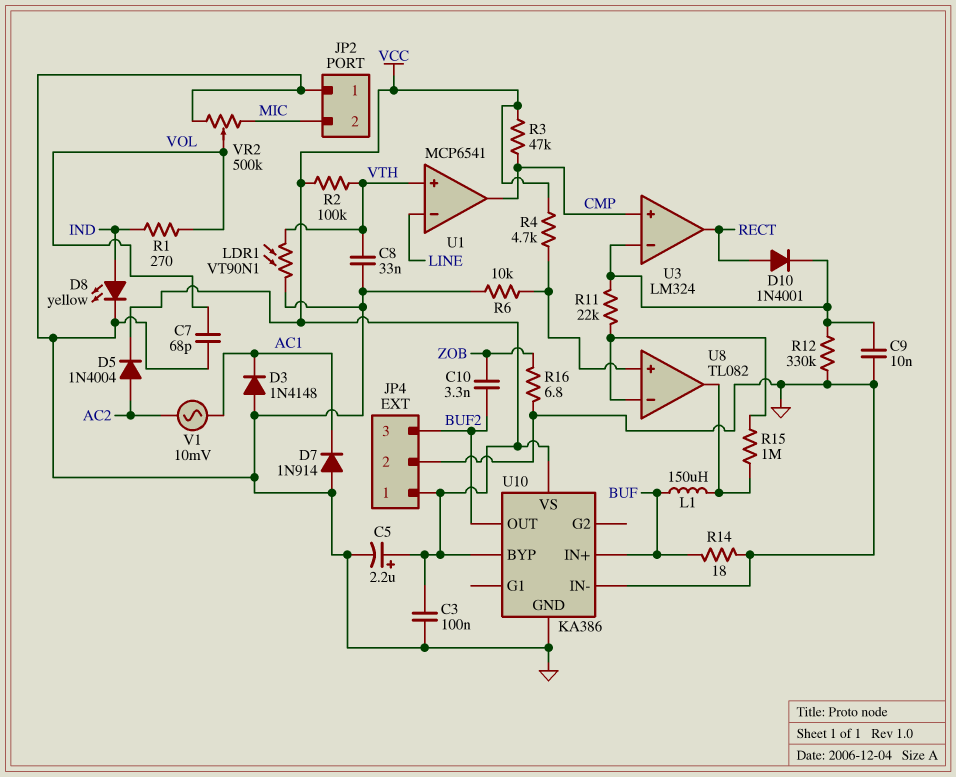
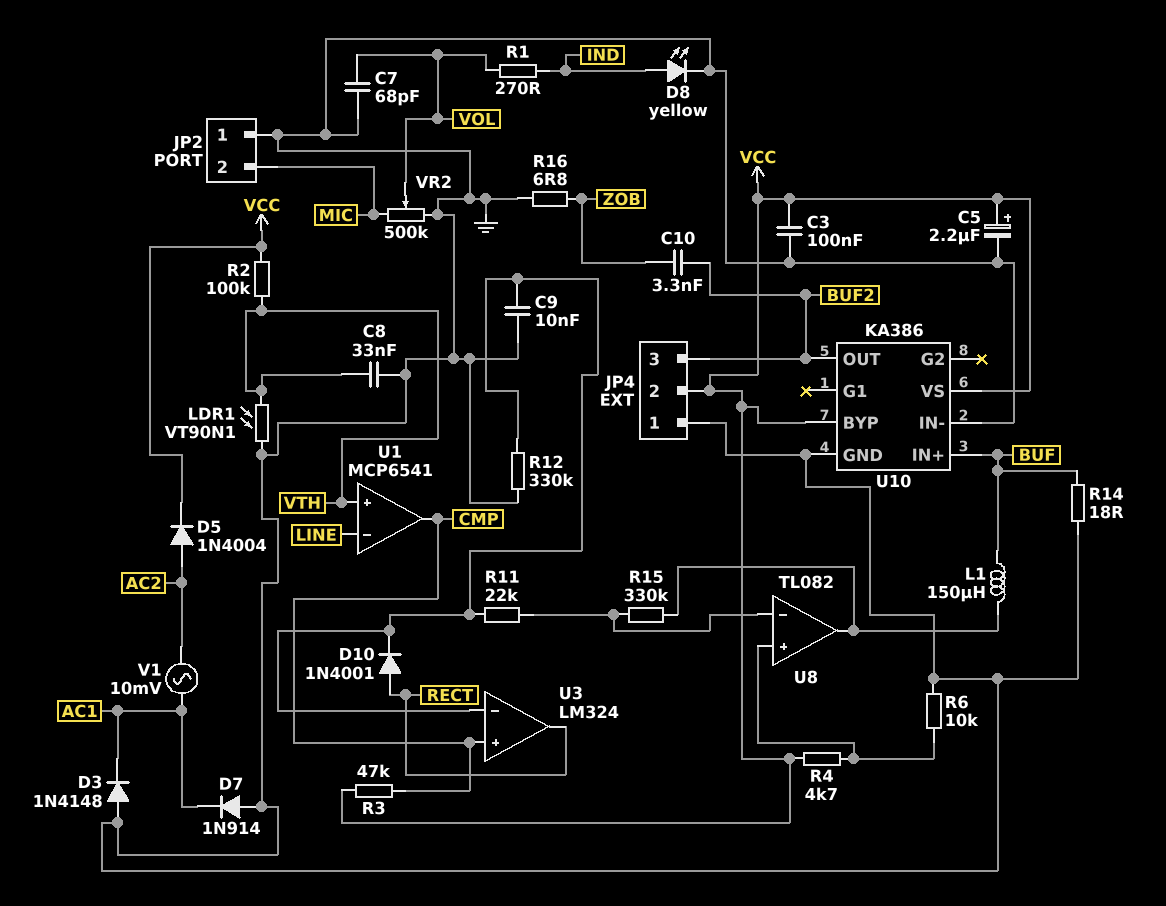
JP4 pin 1: VCC -> GND
JP4 pin 2: GND -> VCC
R15: 1M (U8/in-, U8/out) -> 330k (U8/in-, U8/out)

